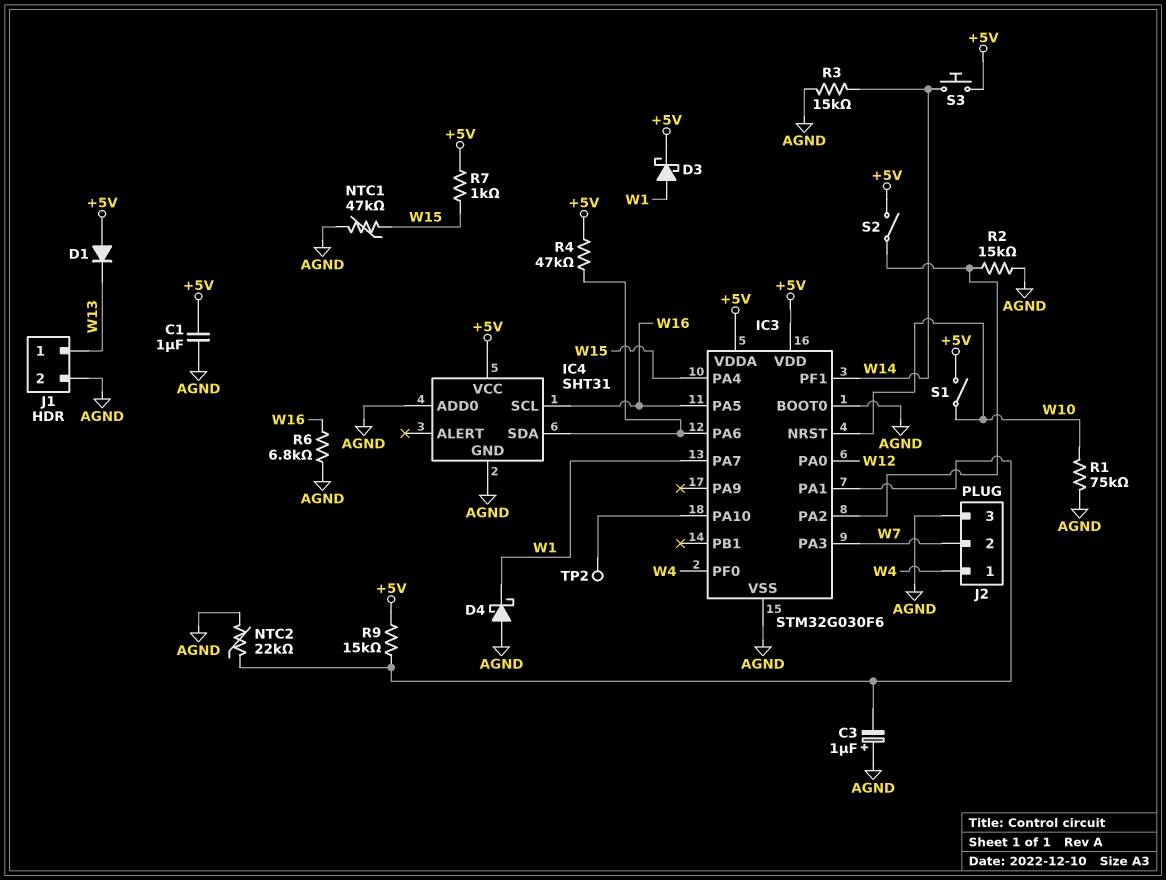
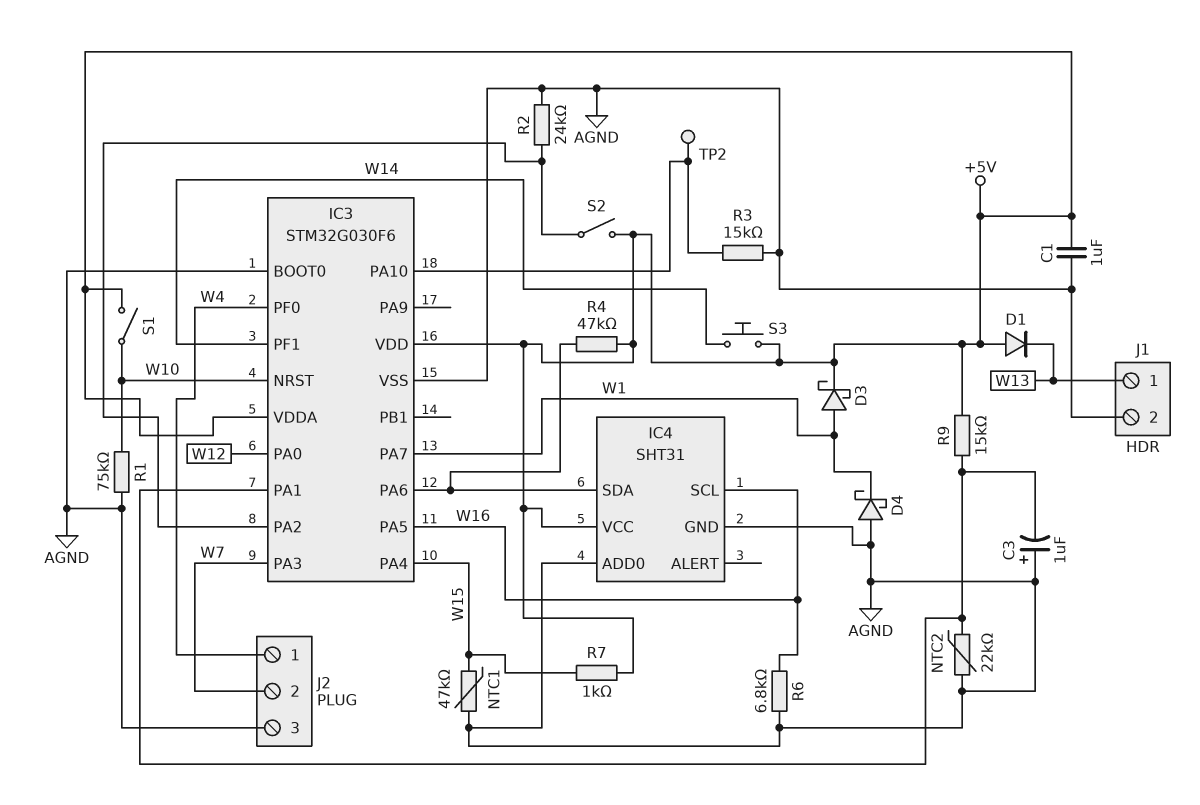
R2: 15k (AGND, IC3/PA2) -> 24k (AGND, IC3/PA2)
R3: 15k (AGND, W14) -> 15k (AGND, IC3/PA10)

